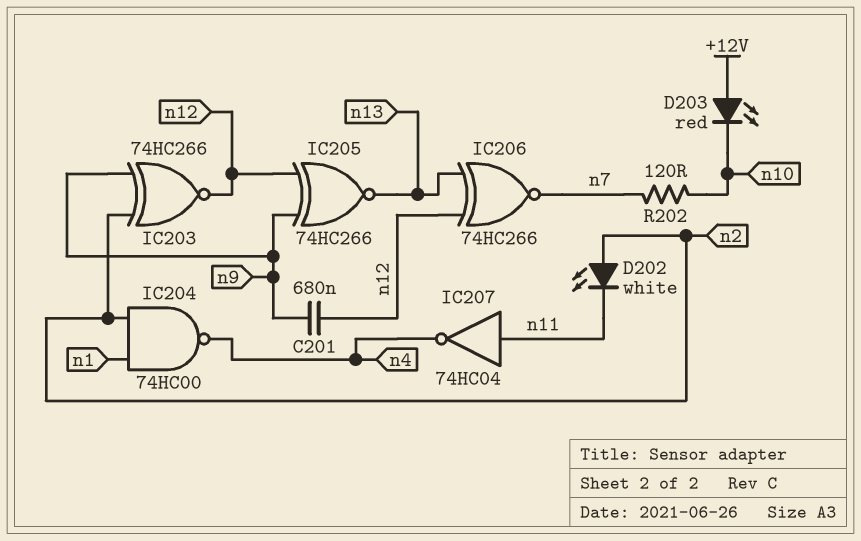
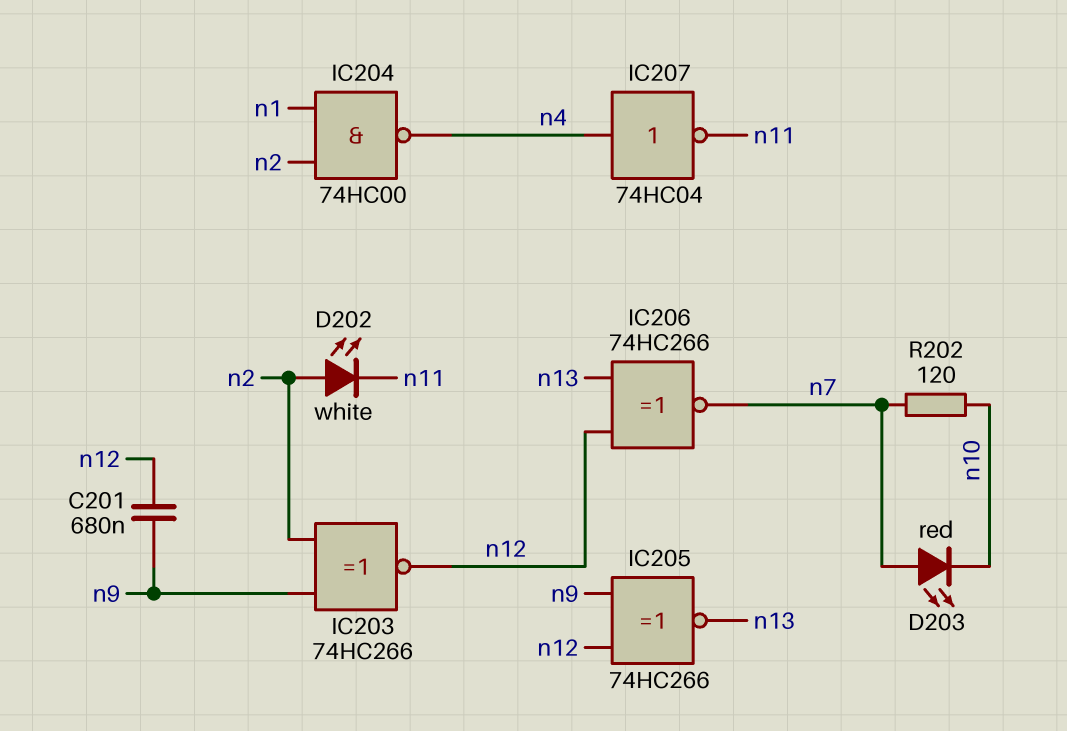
D203: LED red (A +12V, K n10) -> LED red (A n7, K n10)
IC207: NOT 74HC04 (in n11, out n4) -> NOT 74HC04 (in n4, out n11)

